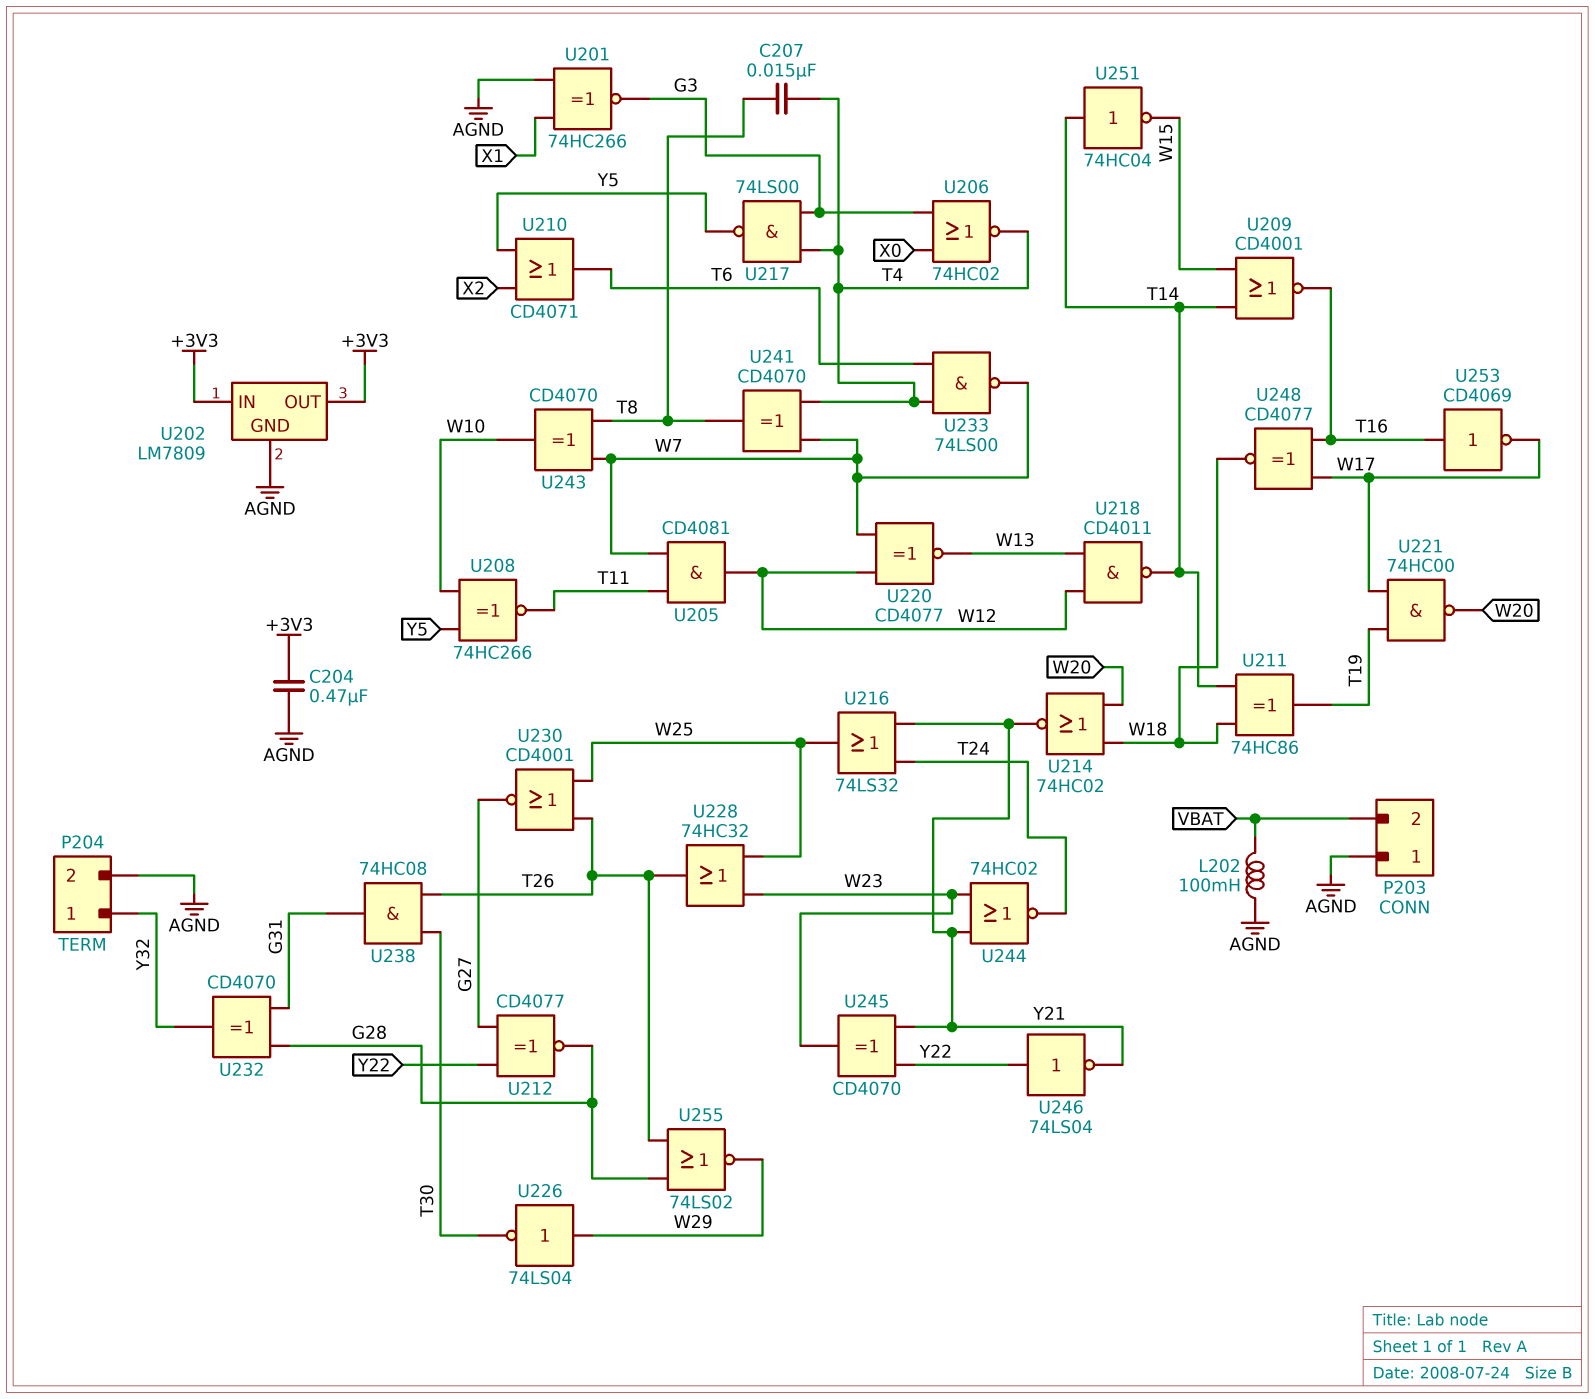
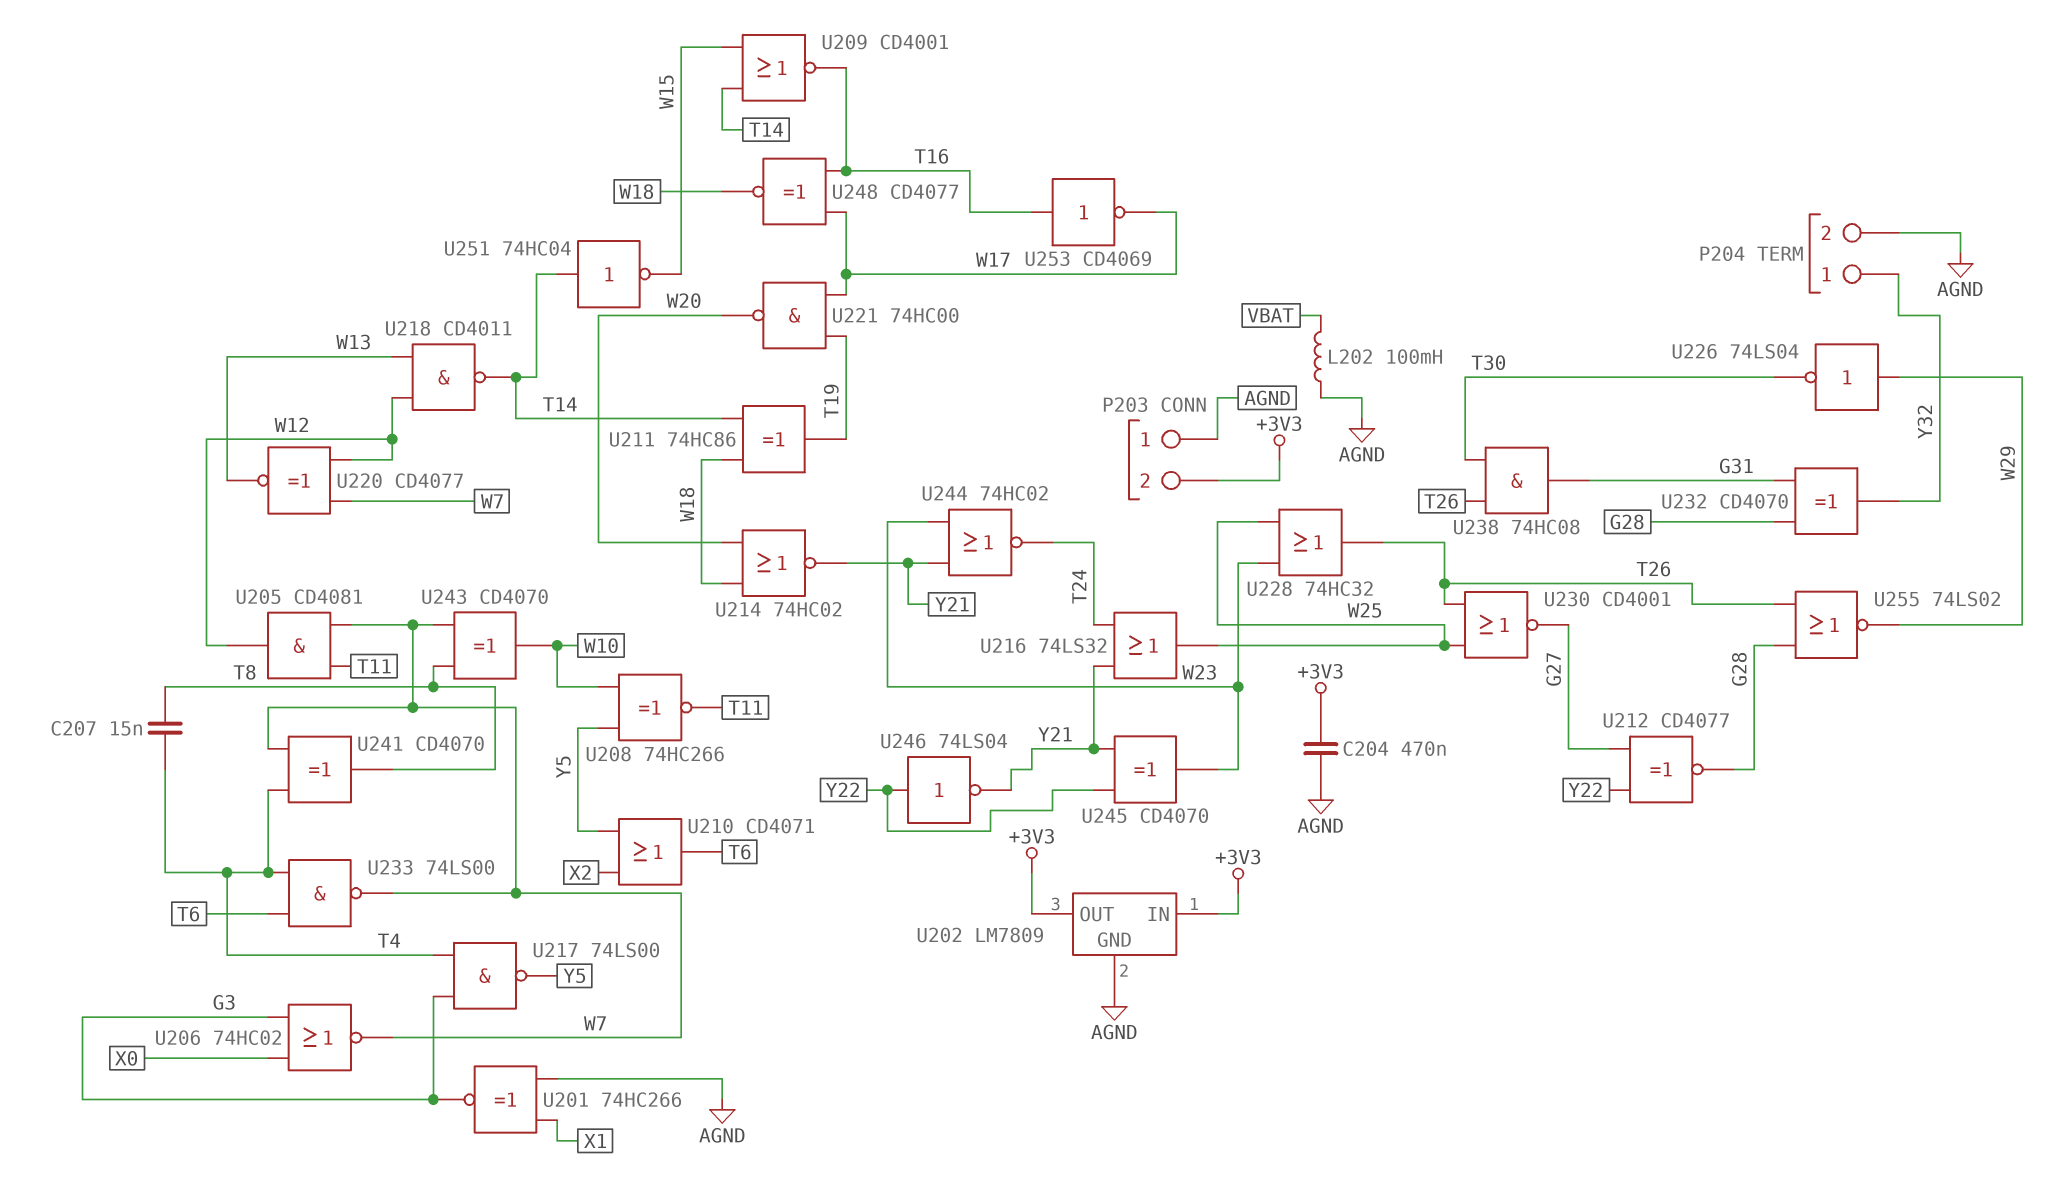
P203 pin 2: VBAT -> +3V3
U206: NOR 74HC02 (in G3, in X0, out T4) -> NOR 74HC02 (in G3, in X0, out W7)

